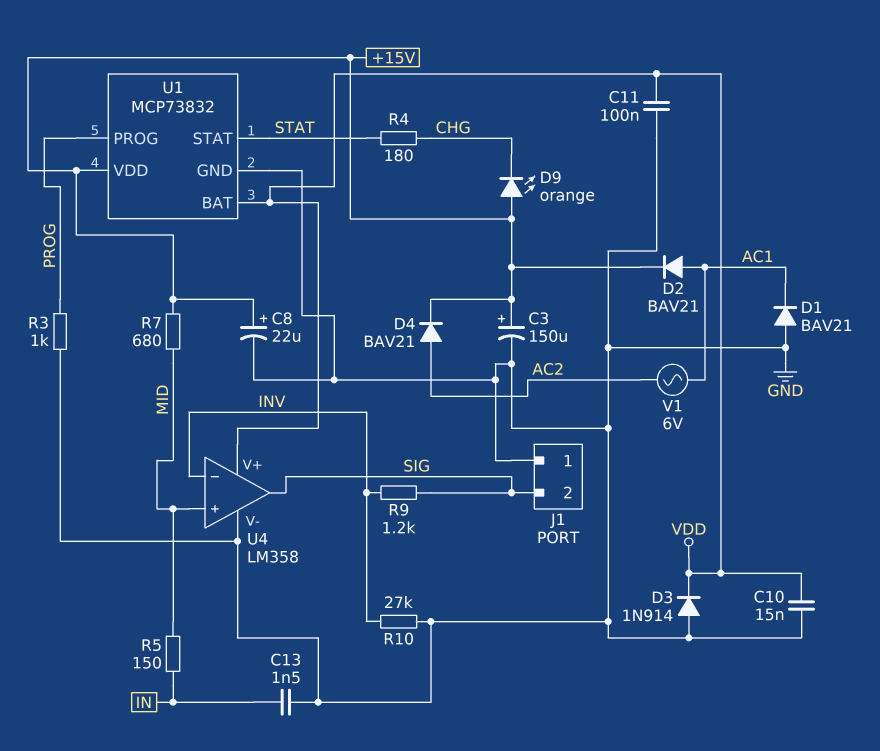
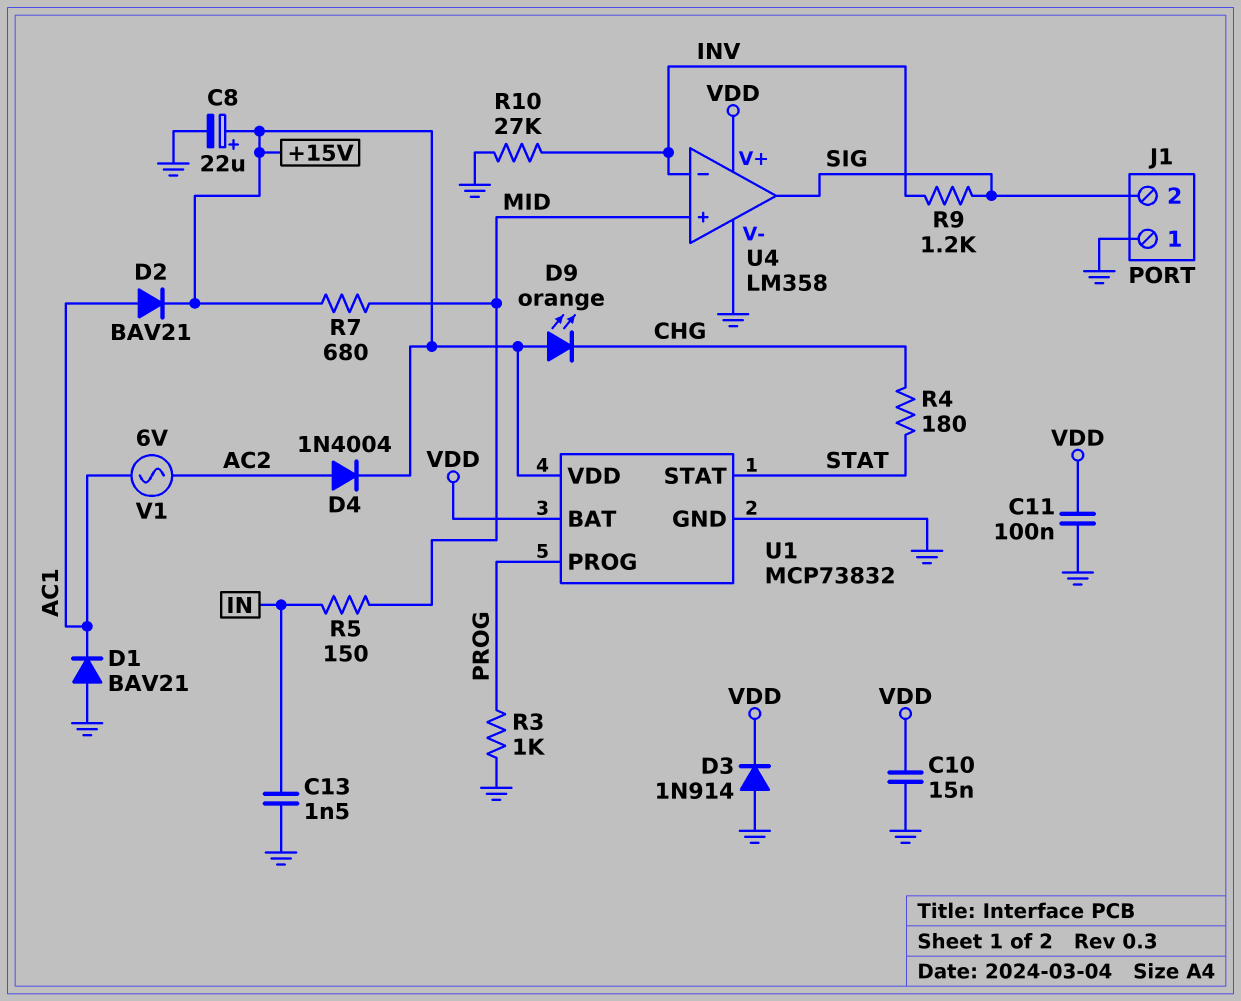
C3: 150uF (plus +15V, minus GND) -> none
D4: diode BAV21 (A AC2, K +15V) -> diode 1N4004 (A AC2, K +15V)

